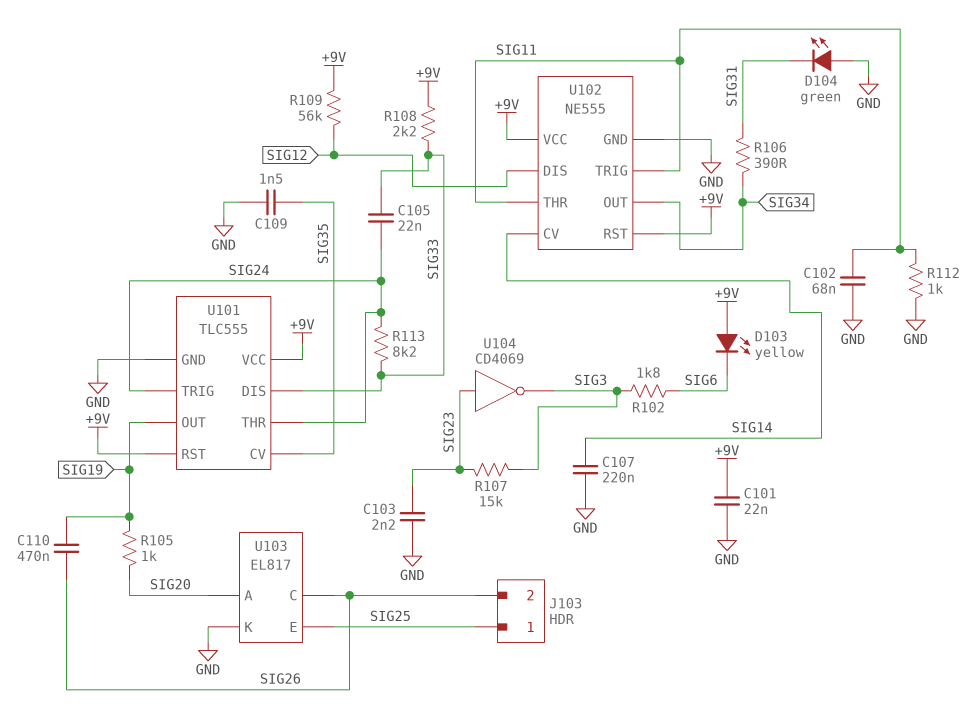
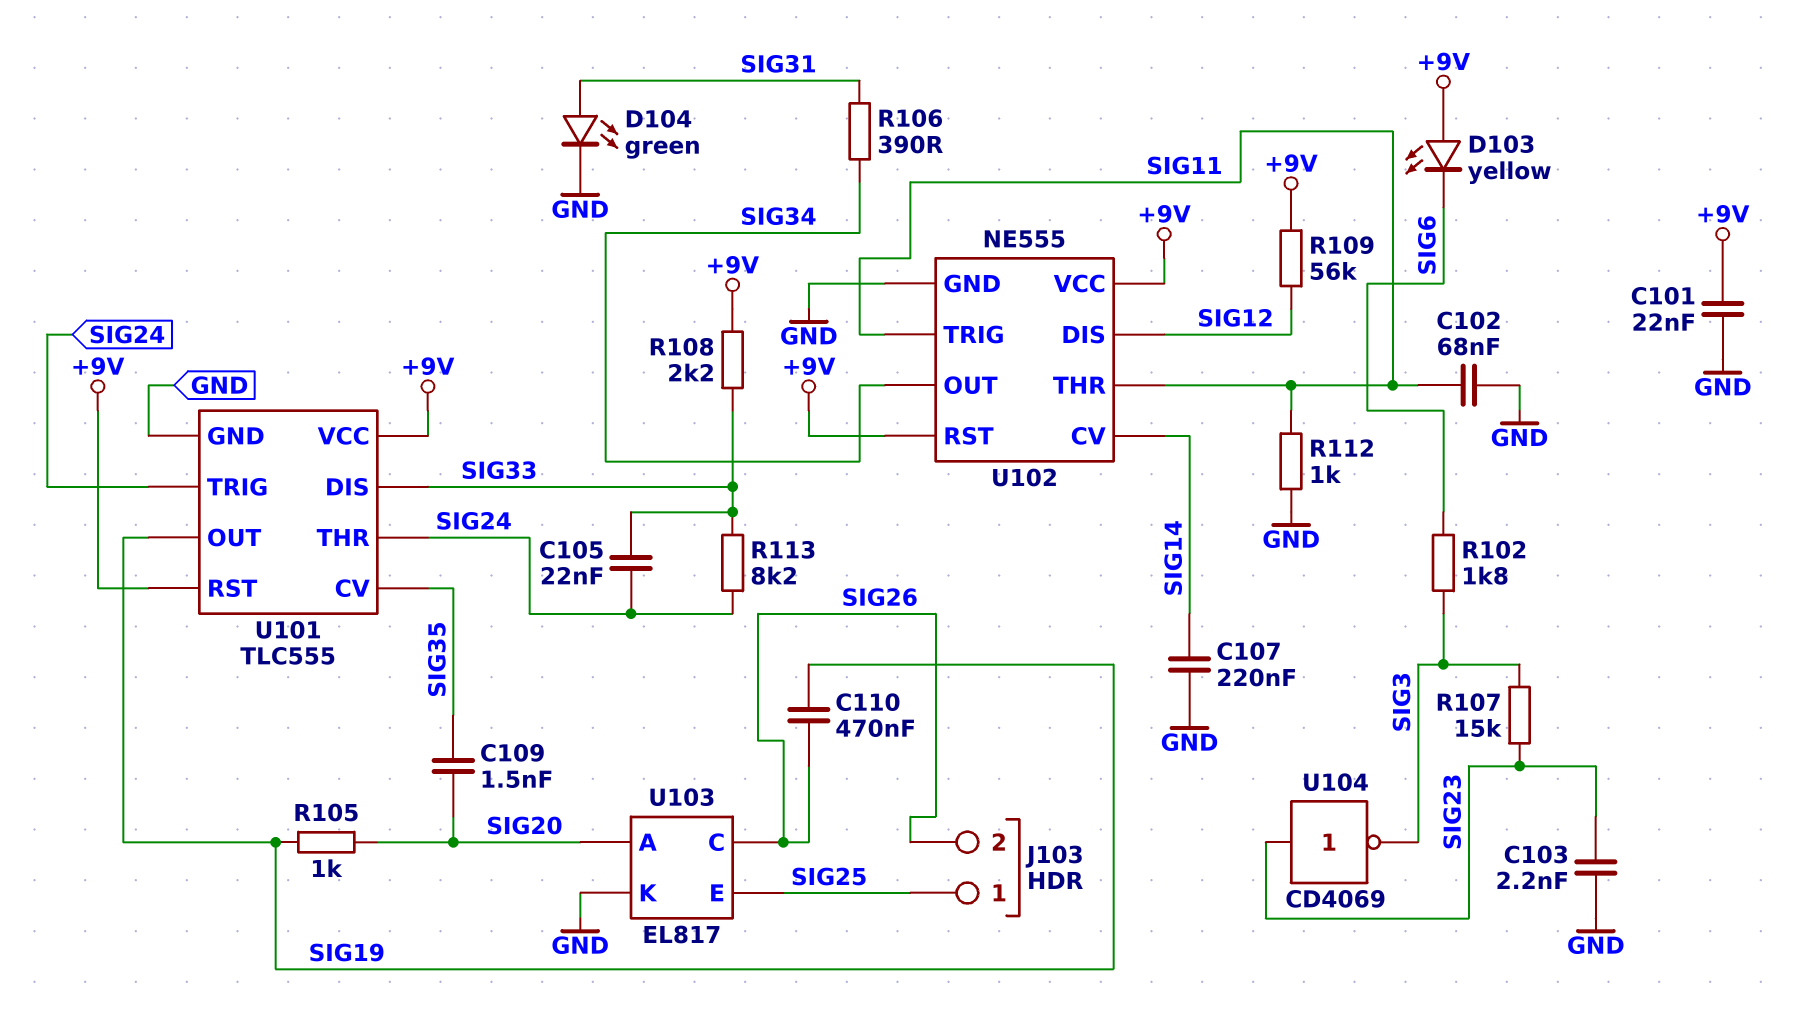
C109: 1.5nF (GND, SIG35) -> 1.5nF (SIG20, SIG35)
D104: LED green (A GND, K SIG31) -> LED green (A SIG31, K GND)

